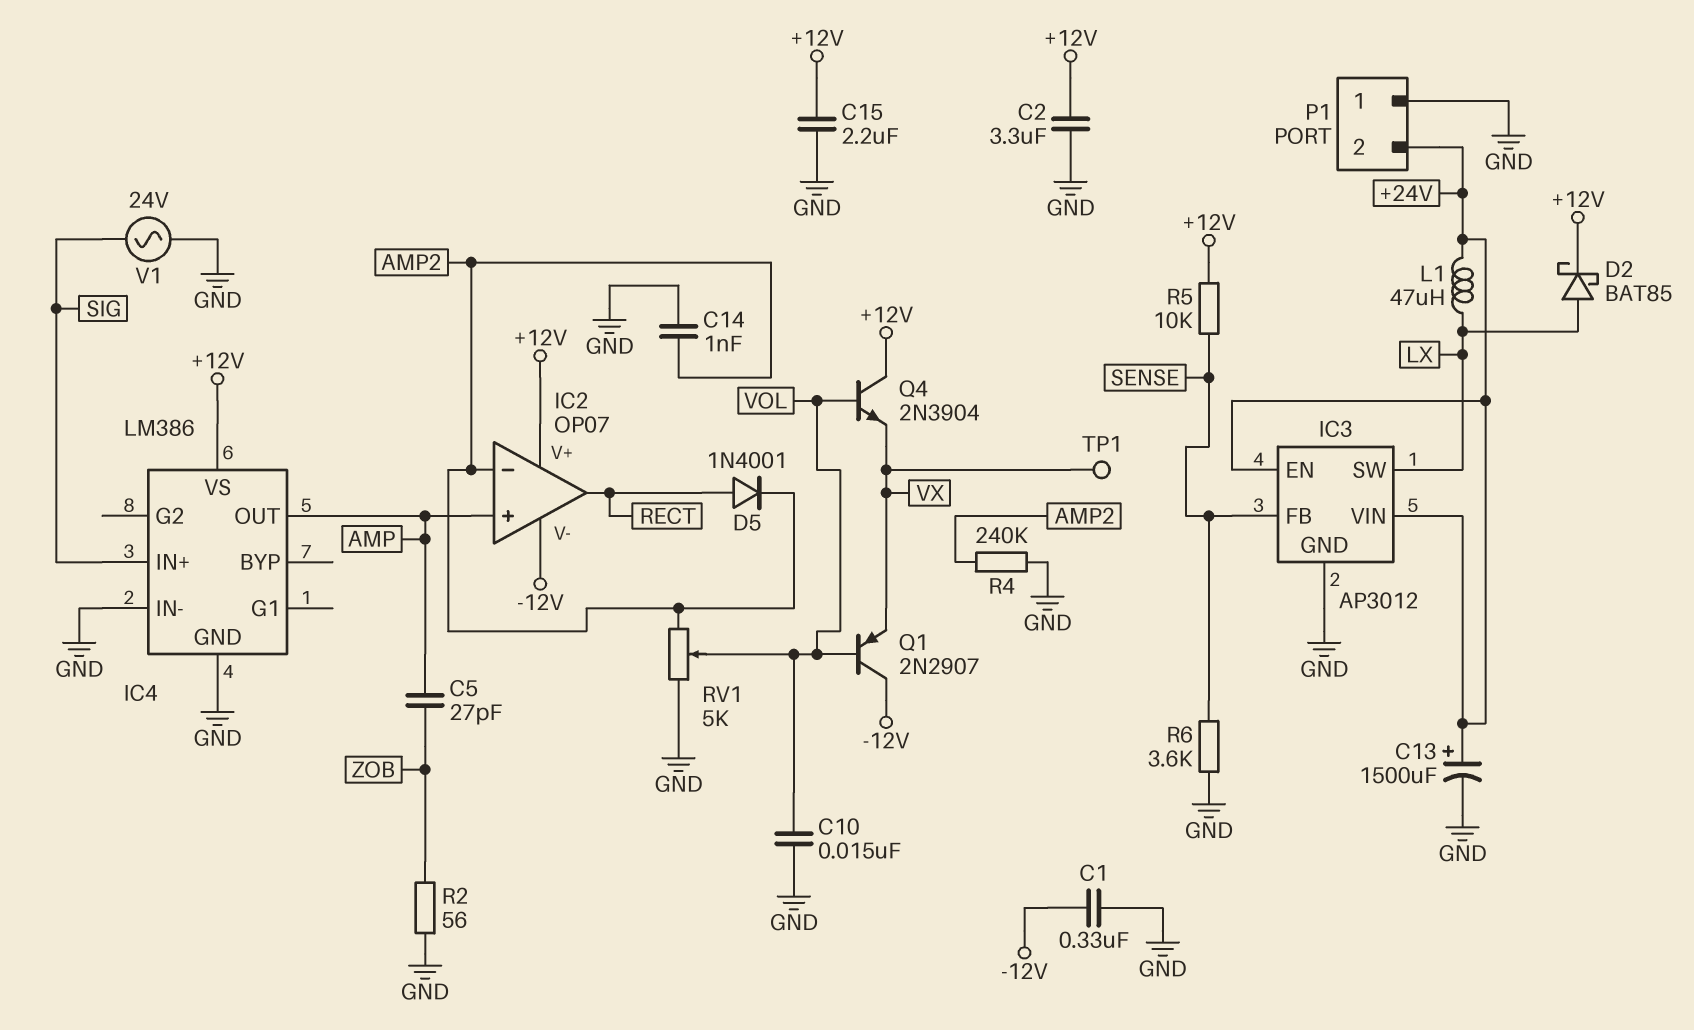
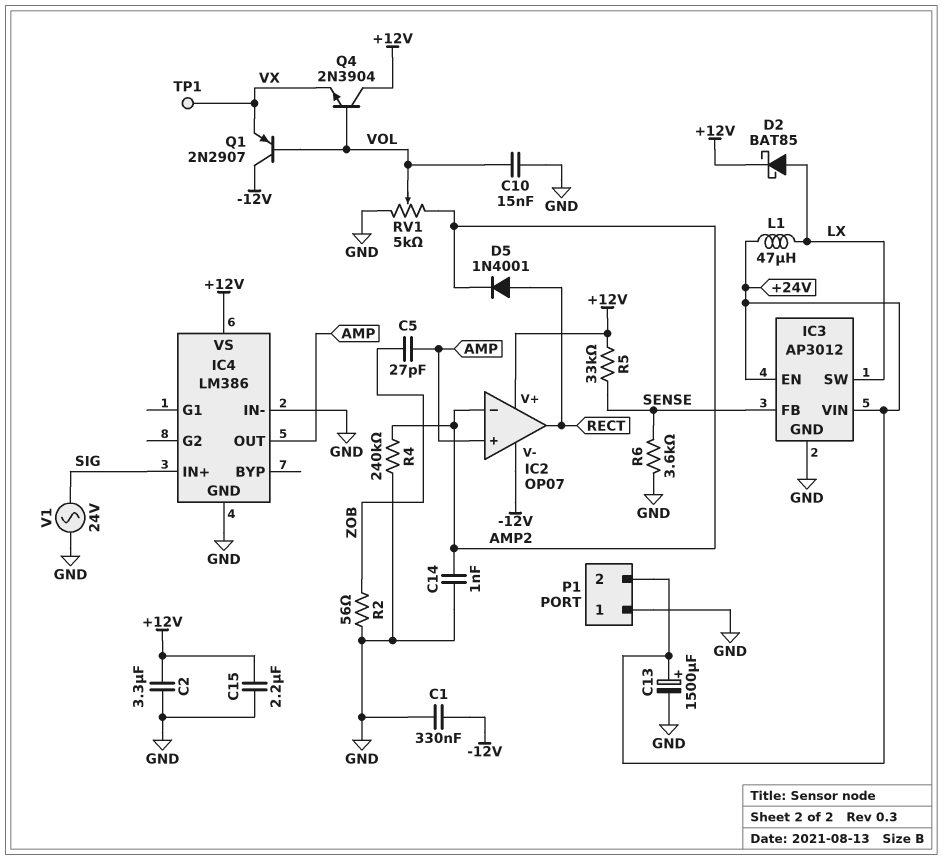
R5: 10k (+12V, SENSE) -> 33k (+12V, SENSE)

